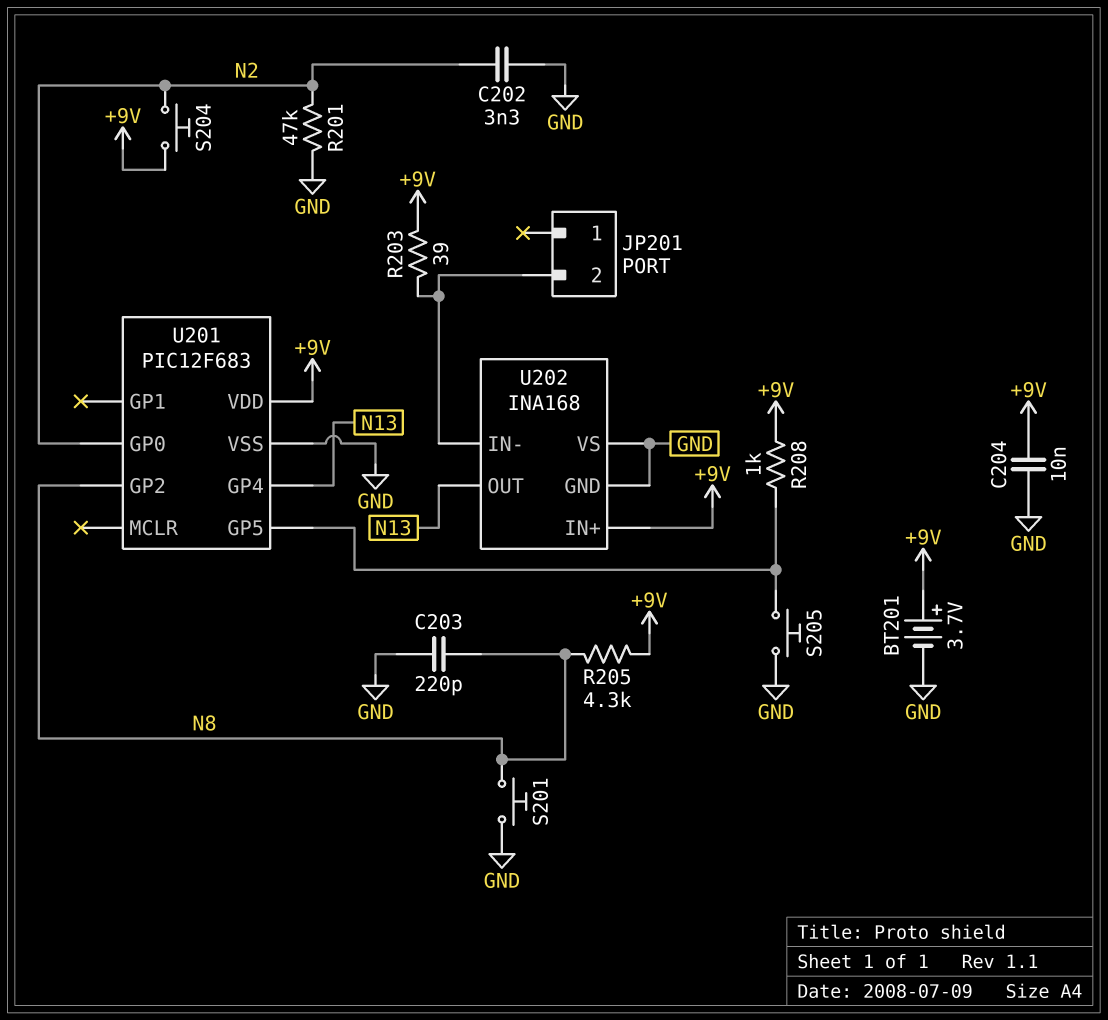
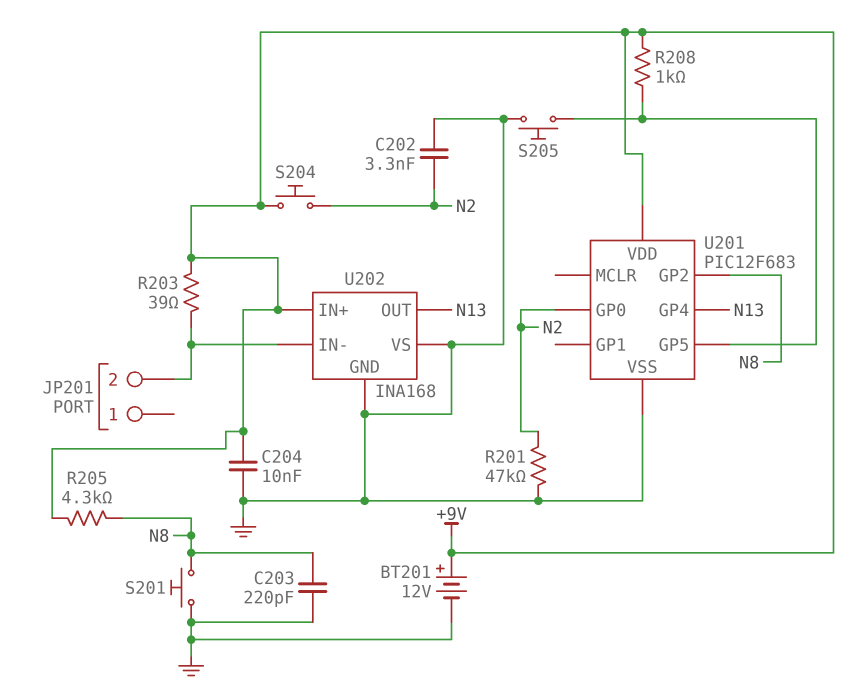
BT201: 3.7V (plus +9V, minus GND) -> 12V (plus +9V, minus GND)

